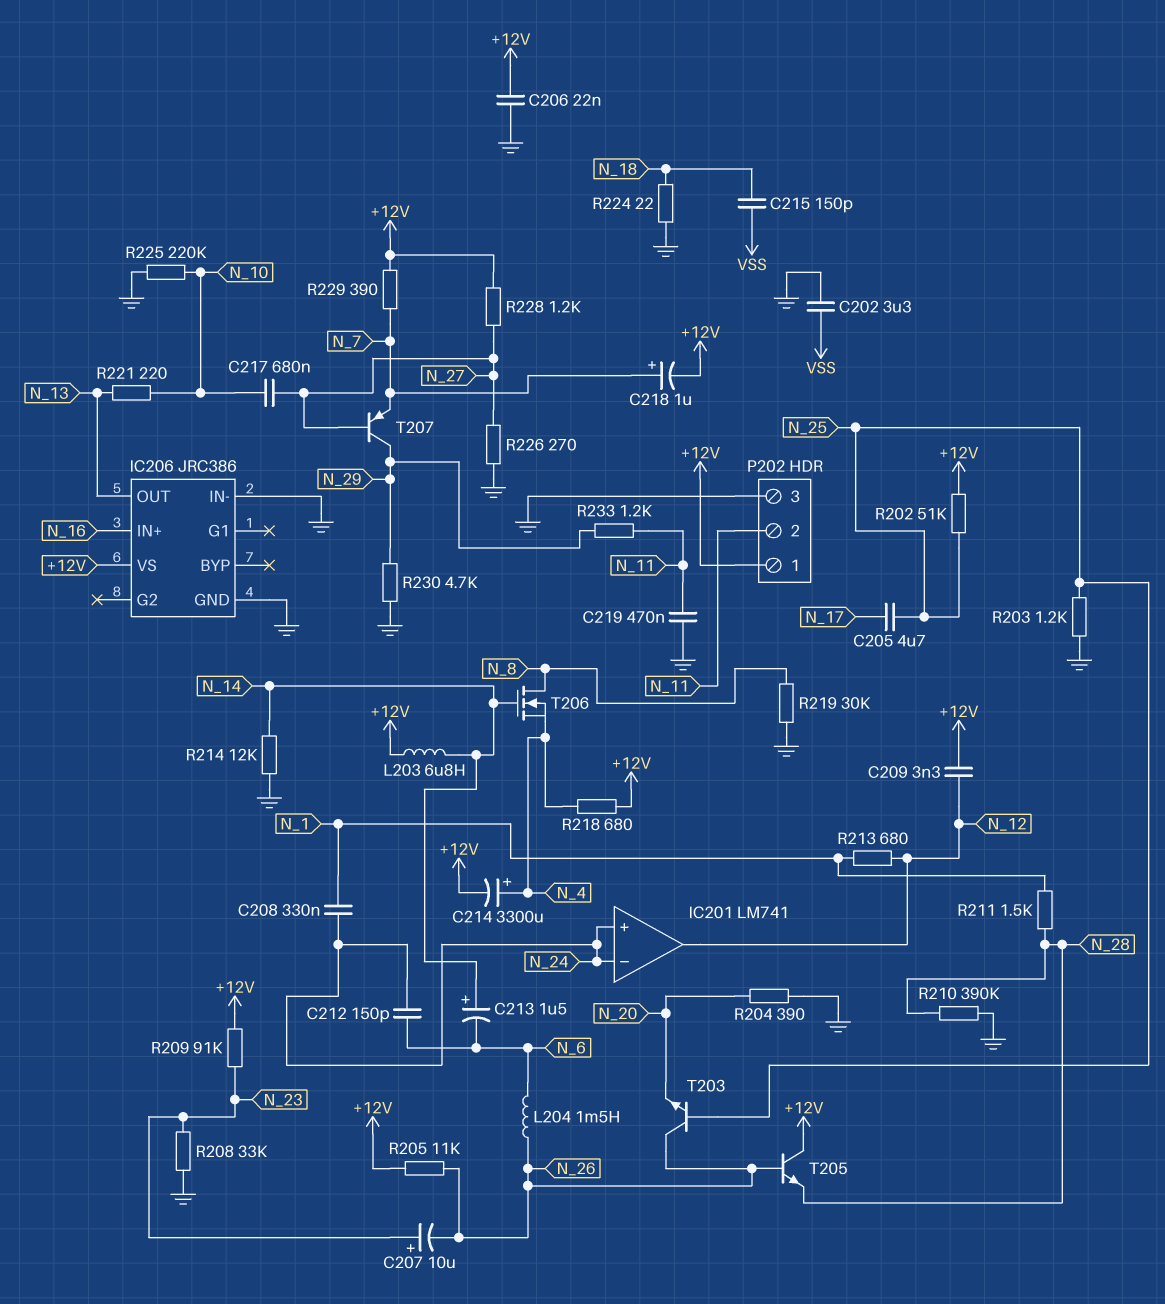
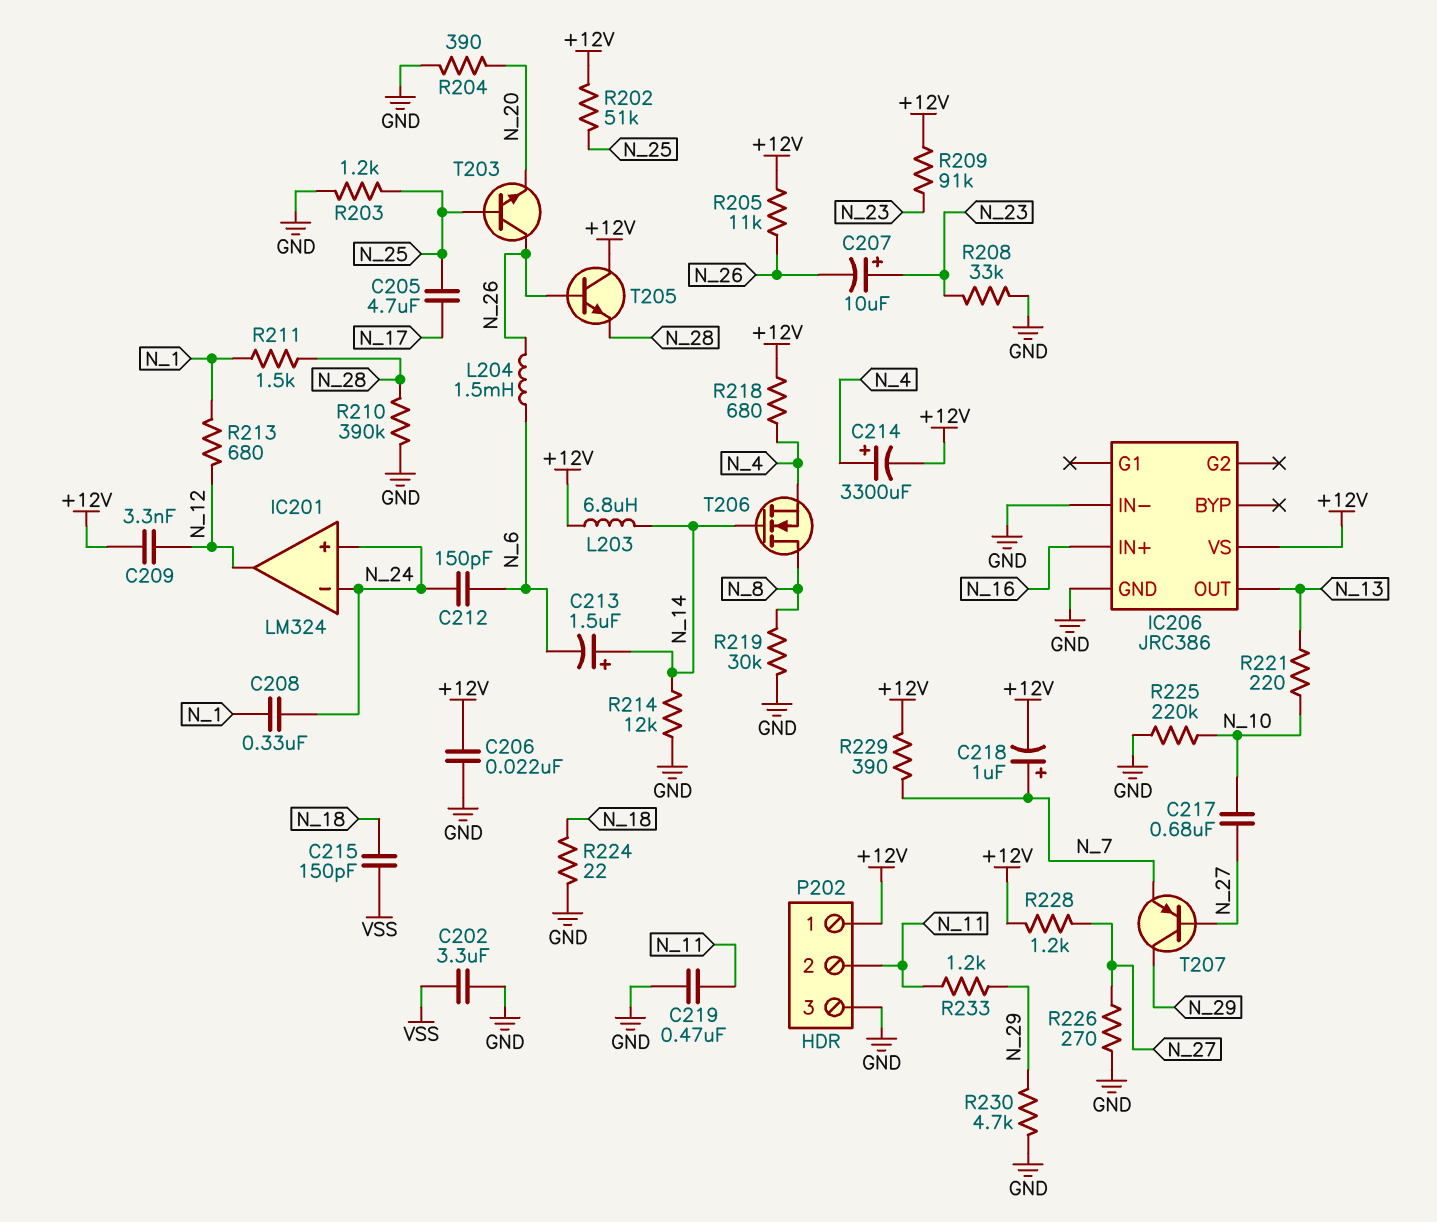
IC201: LM741 -> LM324

